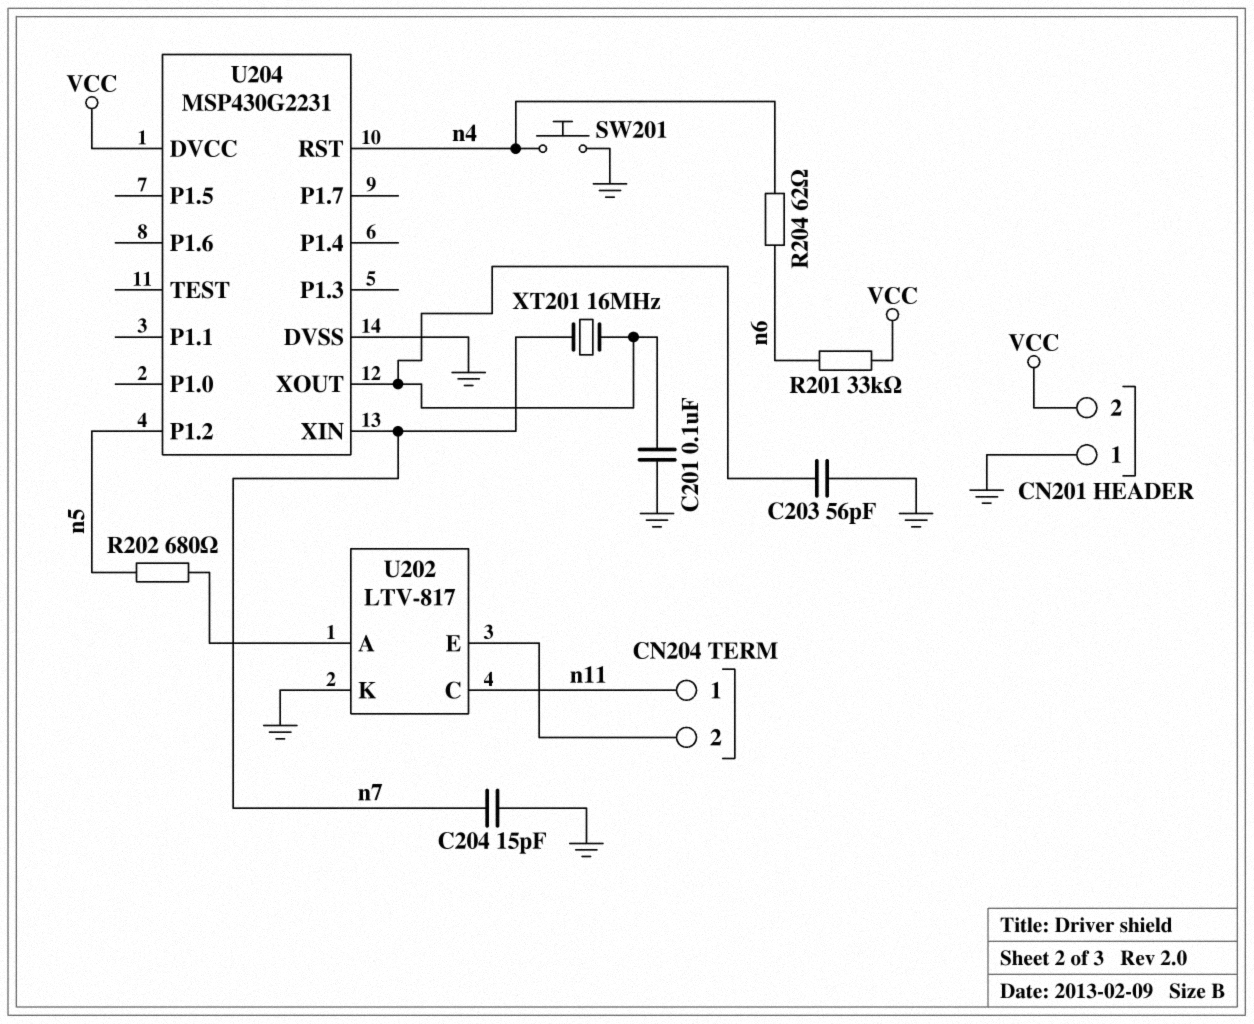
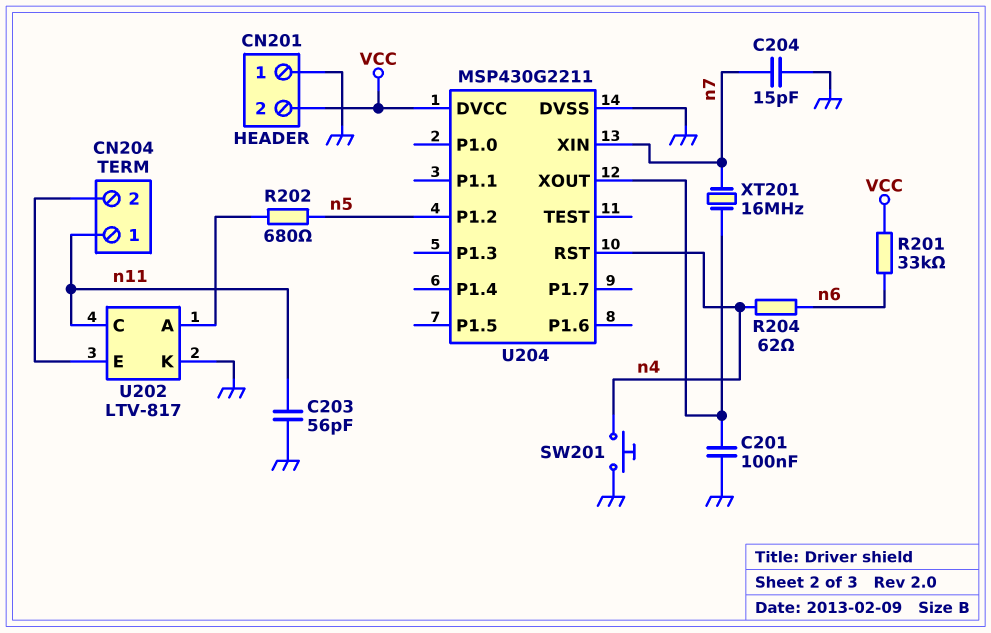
C203: 56pF (GND, U204/XOUT) -> 56pF (GND, n11)
U204: MSP430G2231 -> MSP430G2211

